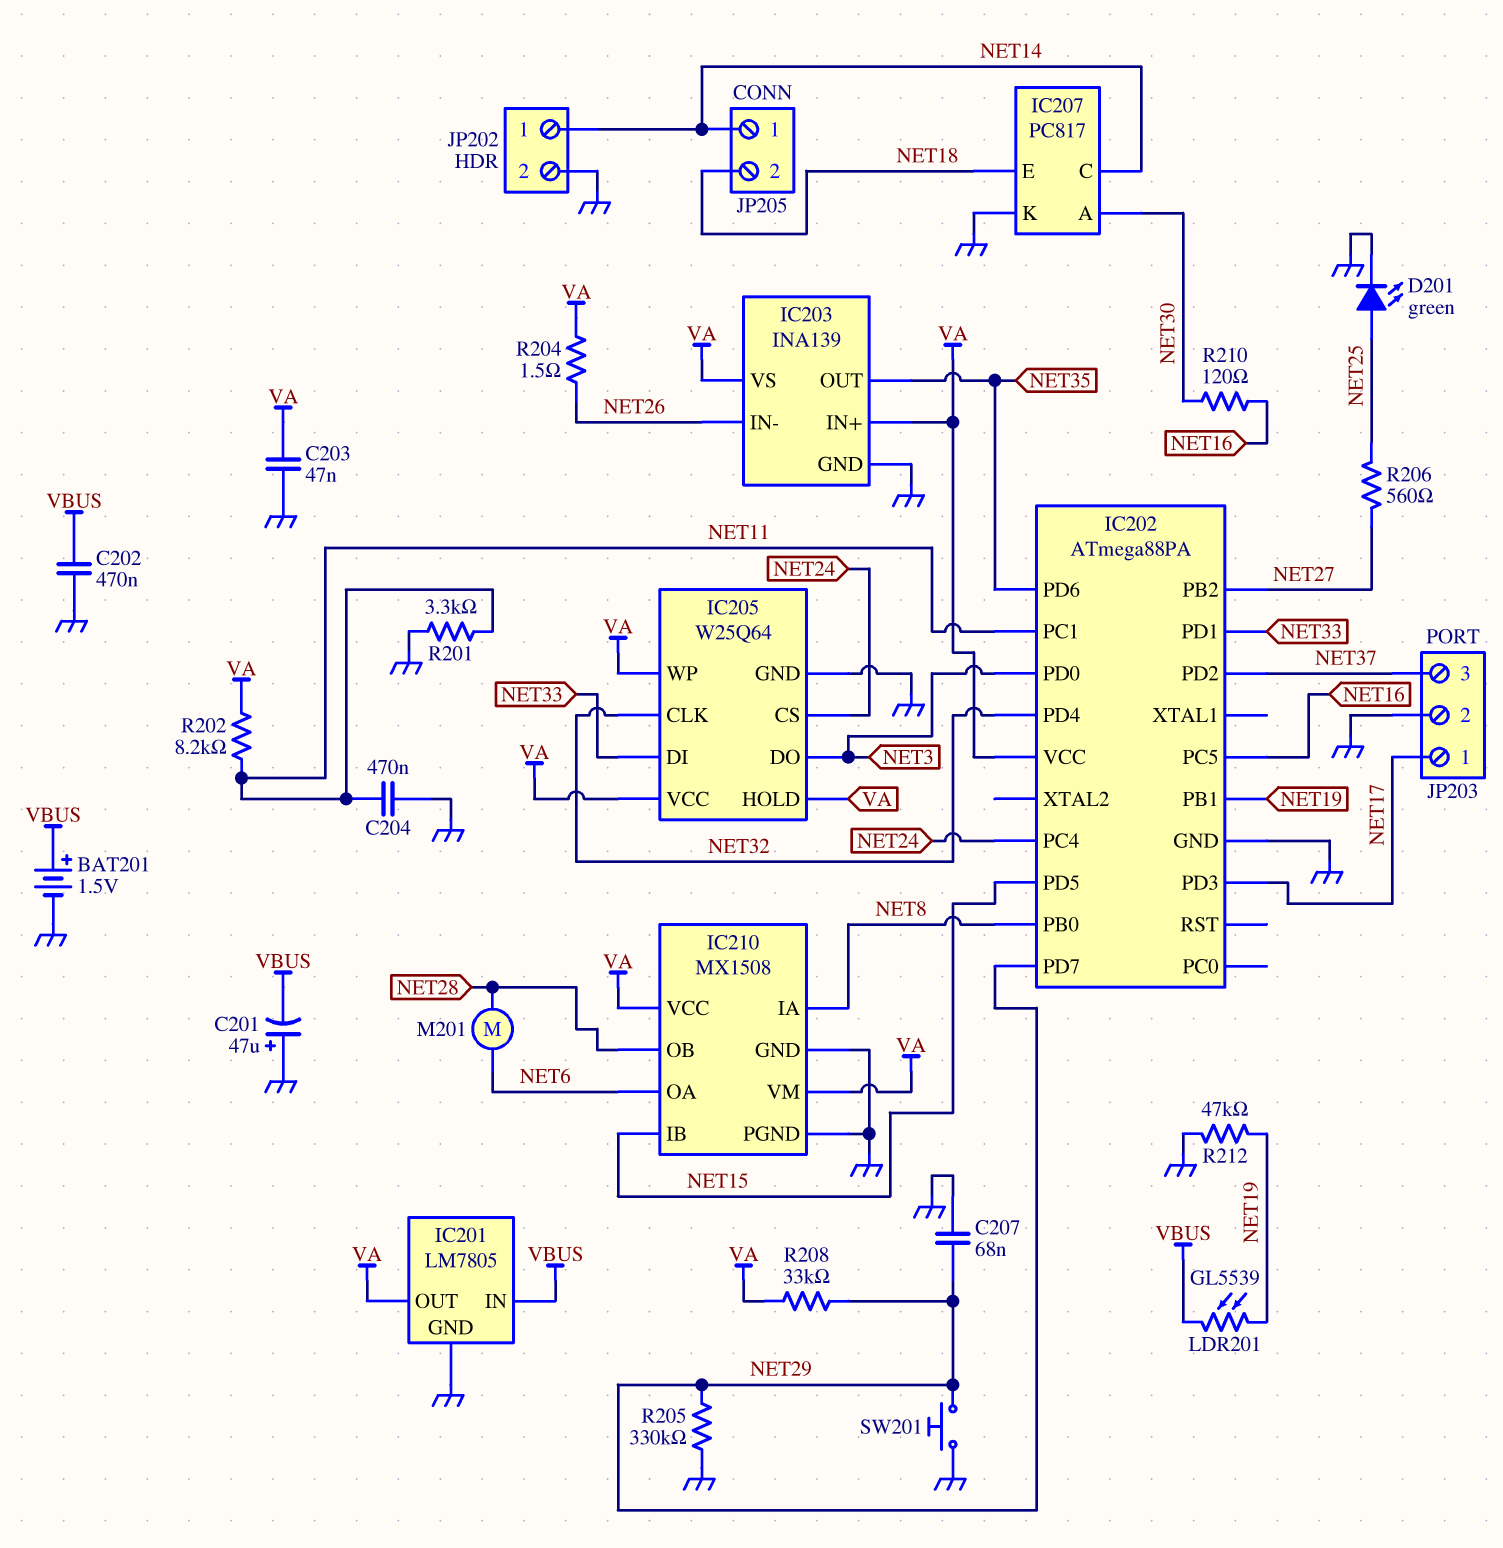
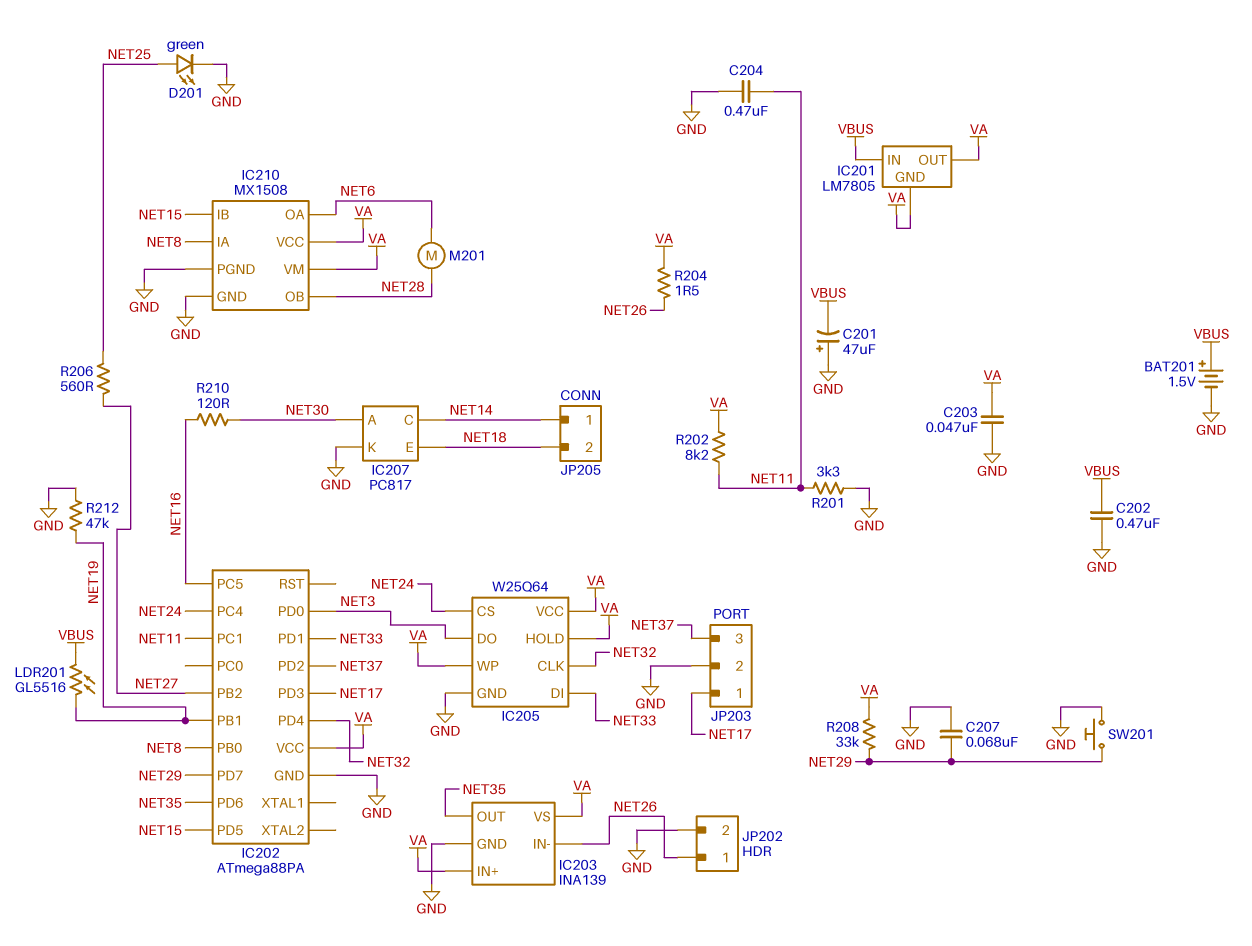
IC201 pin GND: GND -> VA
JP202 pin 1: NET14 -> NET26
LDR201: GL5539 (NET19, VBUS) -> GL5516 (NET19, VBUS)
R205: 330k (GND, NET29) -> none

